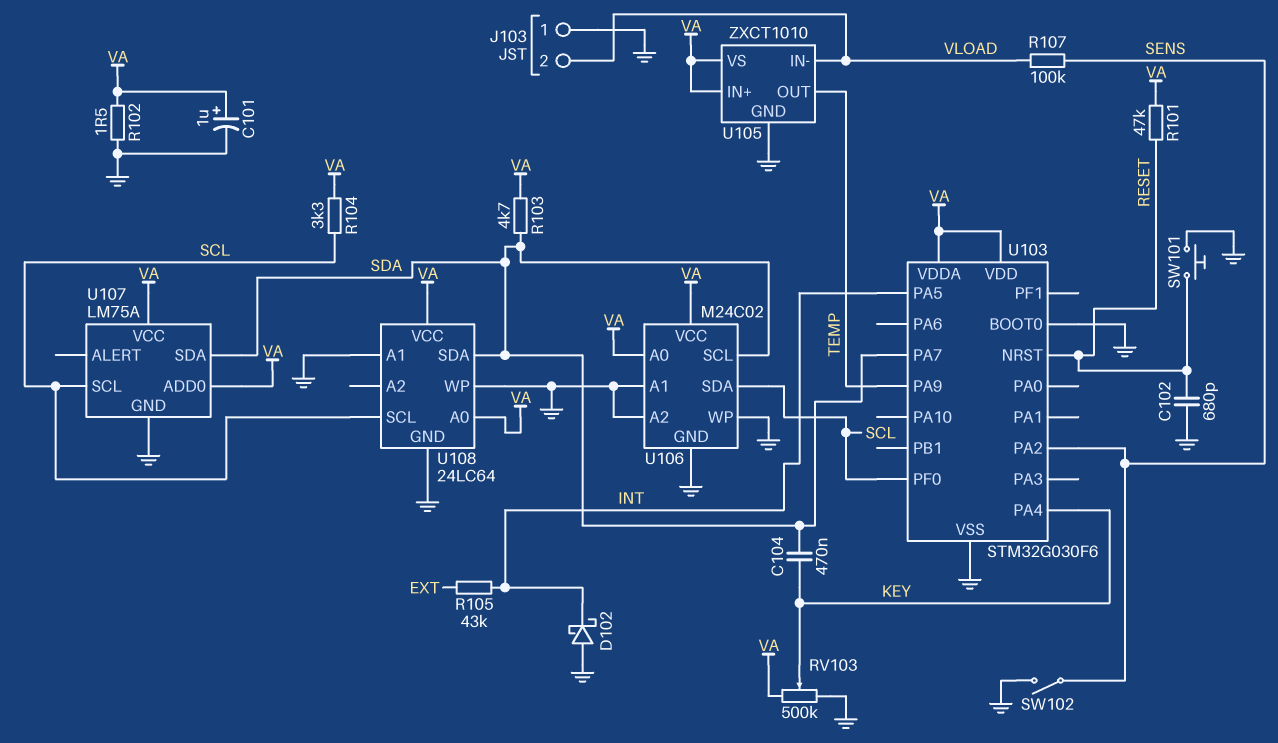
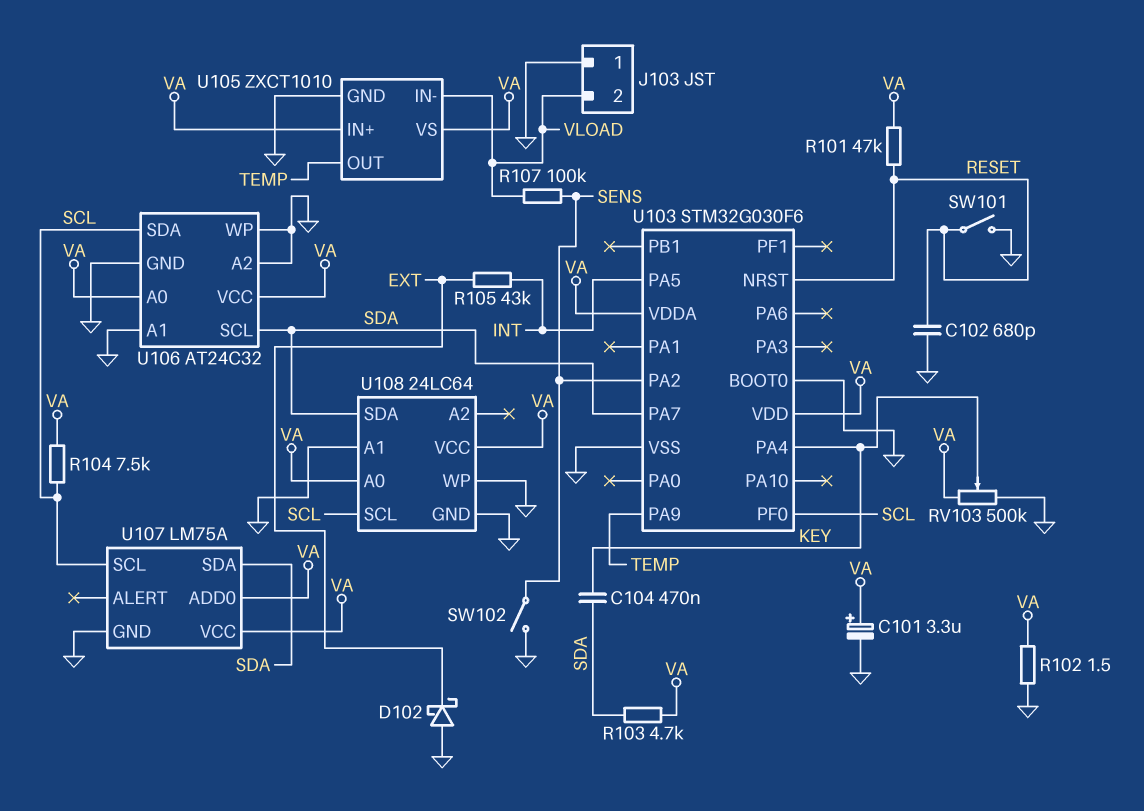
C101: 1uF (plus VA, minus GND) -> 3.3uF (plus VA, minus GND)
D102: schottky (A GND, K INT) -> schottky (A GND, K EXT)
R104: 3.3k (SCL, VA) -> 7.5k (SCL, VA)
SW101: button (GND, RESET) -> switch (GND, RESET)
U106: M24C02 -> AT24C32

